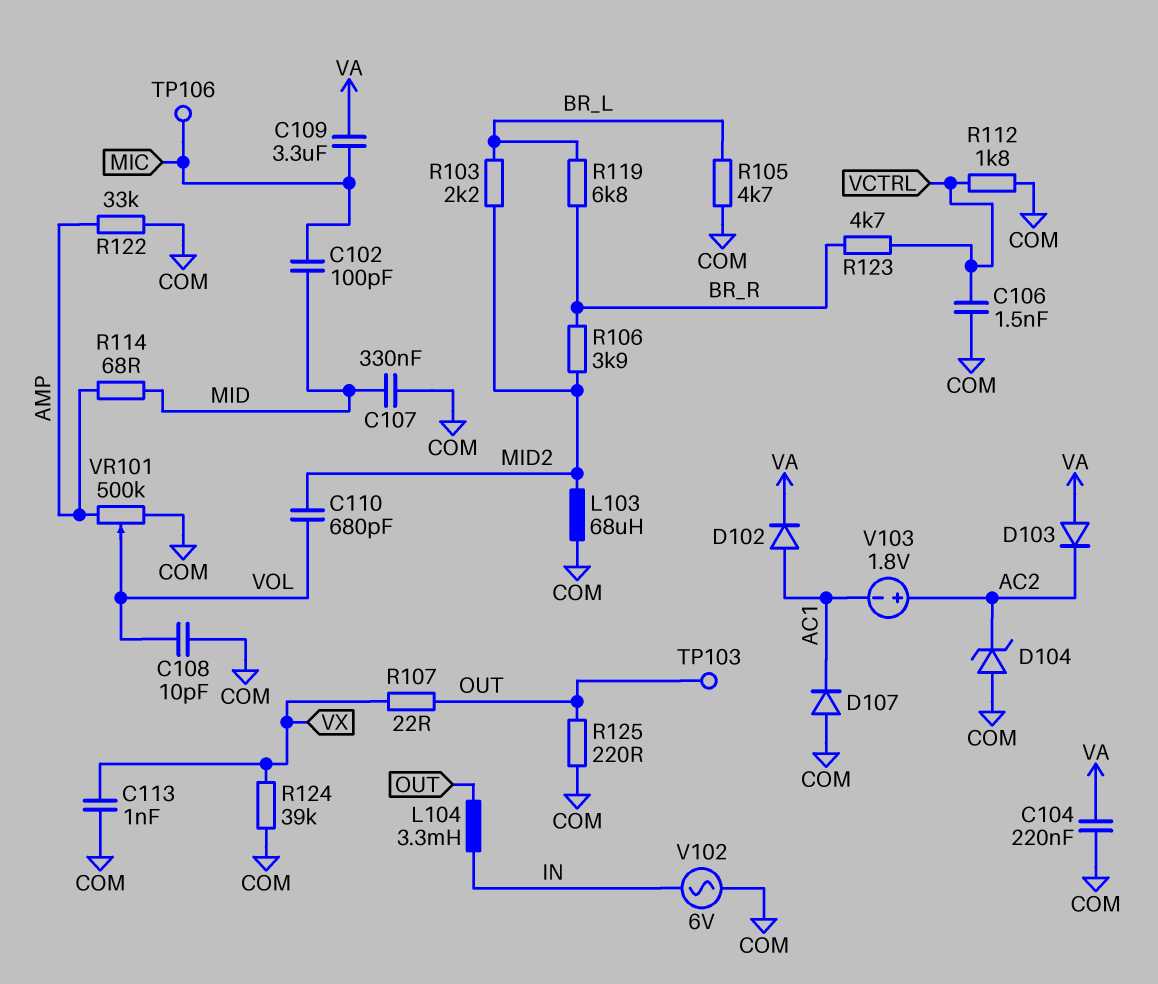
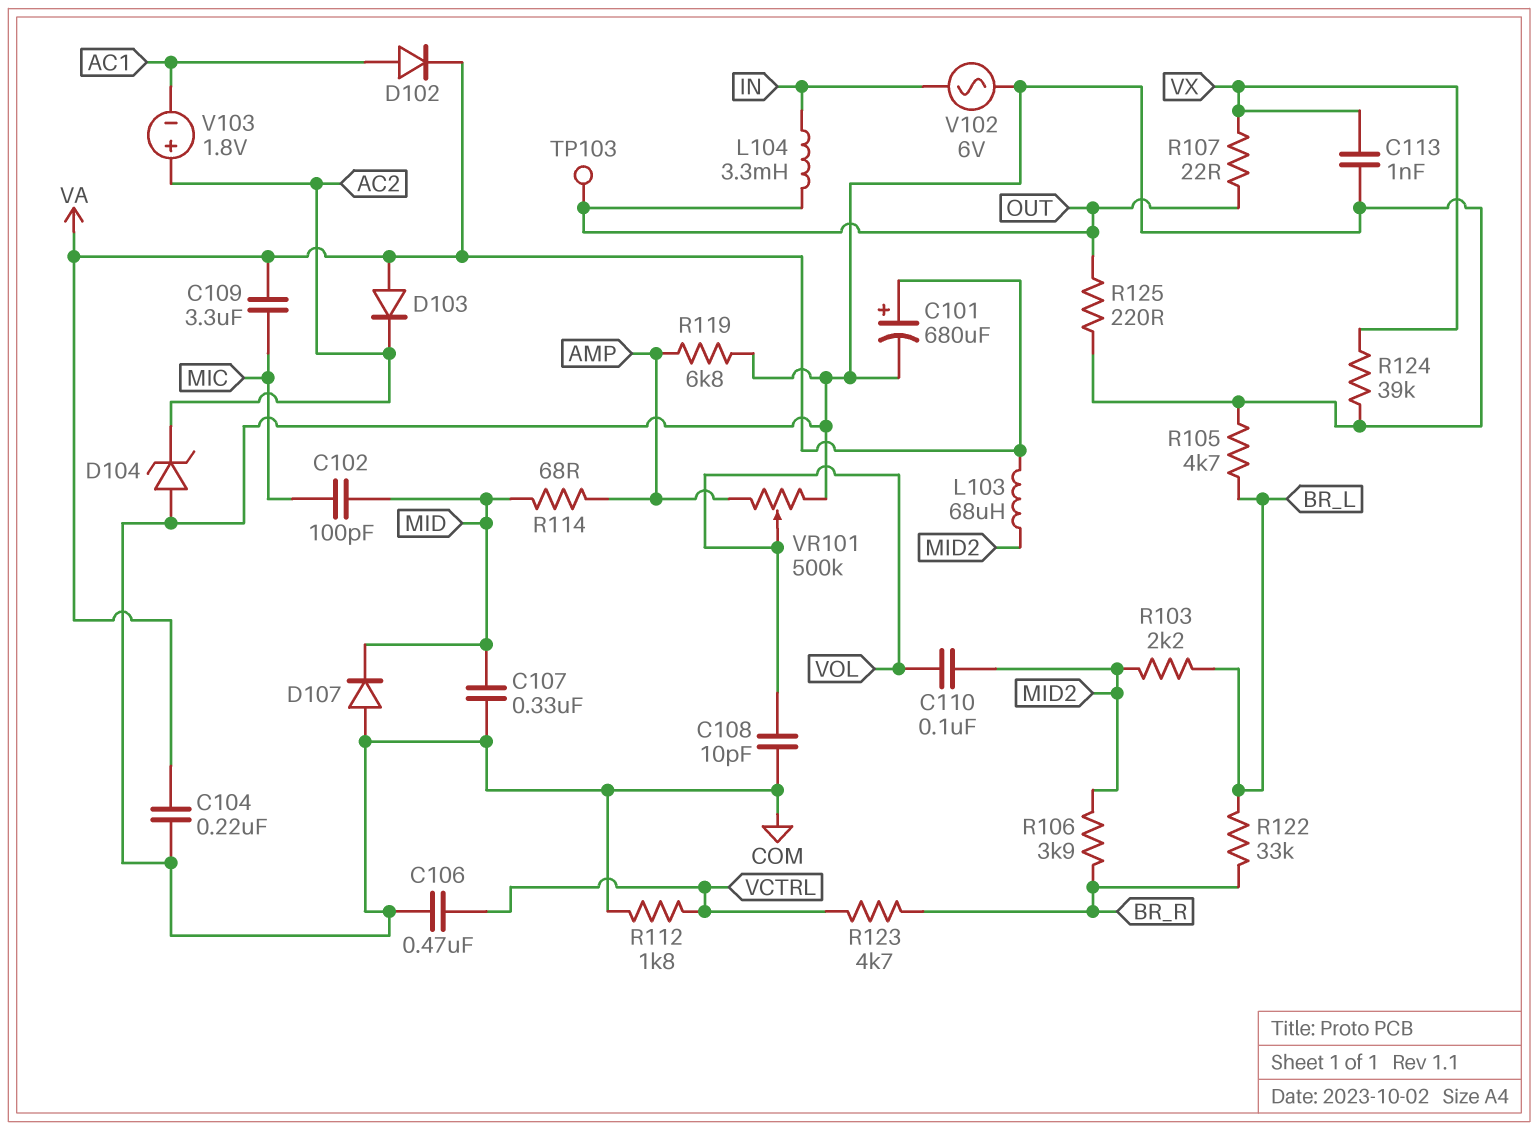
C101: none -> 680uF (plus VA, minus COM)
C106: 1.5nF (COM, VCTRL) -> 470nF (COM, VCTRL)
C110: 680pF (MID2, VOL) -> 100nF (MID2, VOL)
D107: diode (A COM, K AC1) -> diode (A COM, K MID)
L103: 68uH (COM, MID2) -> 68uH (MID2, VA)
R119: 6.8k (BR_L, BR_R) -> 6.8k (AMP, COM)
R122: 33k (AMP, COM) -> 33k (BR_L, BR_R)
TP106: test point (MIC) -> none

